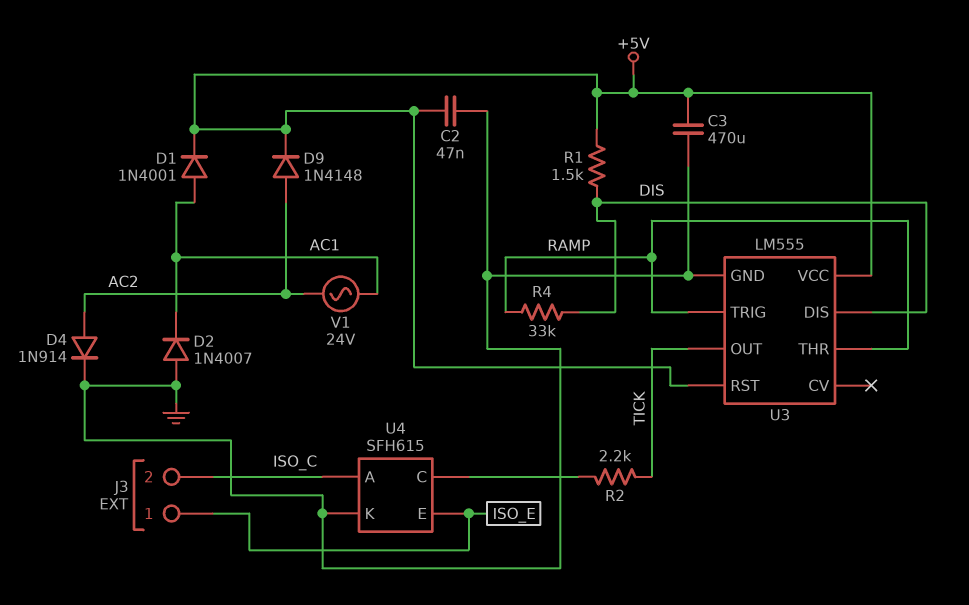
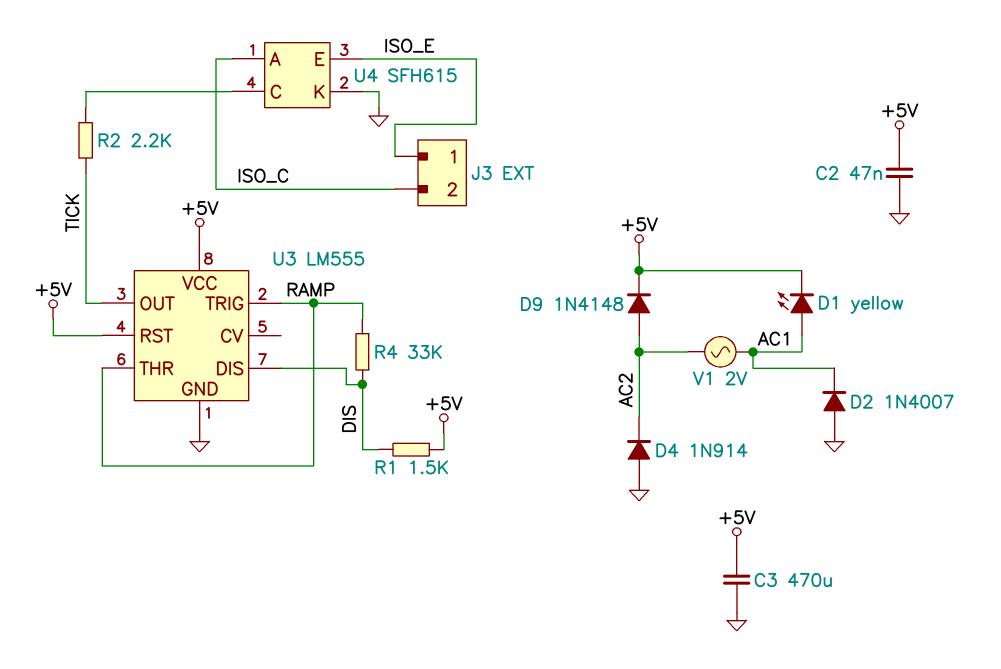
D1: diode 1N4001 (A AC1, K +5V) -> LED yellow (A AC1, K +5V)
D4: diode 1N914 (A AC2, K GND) -> diode 1N914 (A GND, K AC2)
V1: AC 24V (AC1, AC2) -> AC 2V (AC1, AC2)

